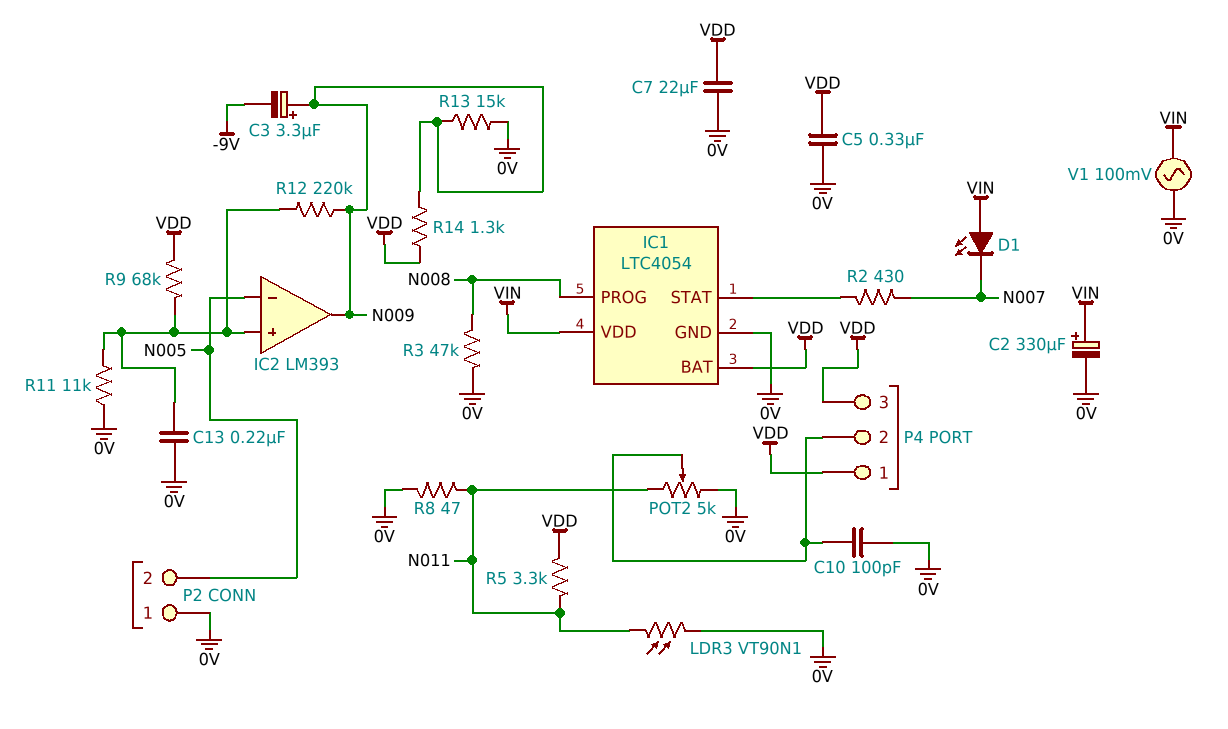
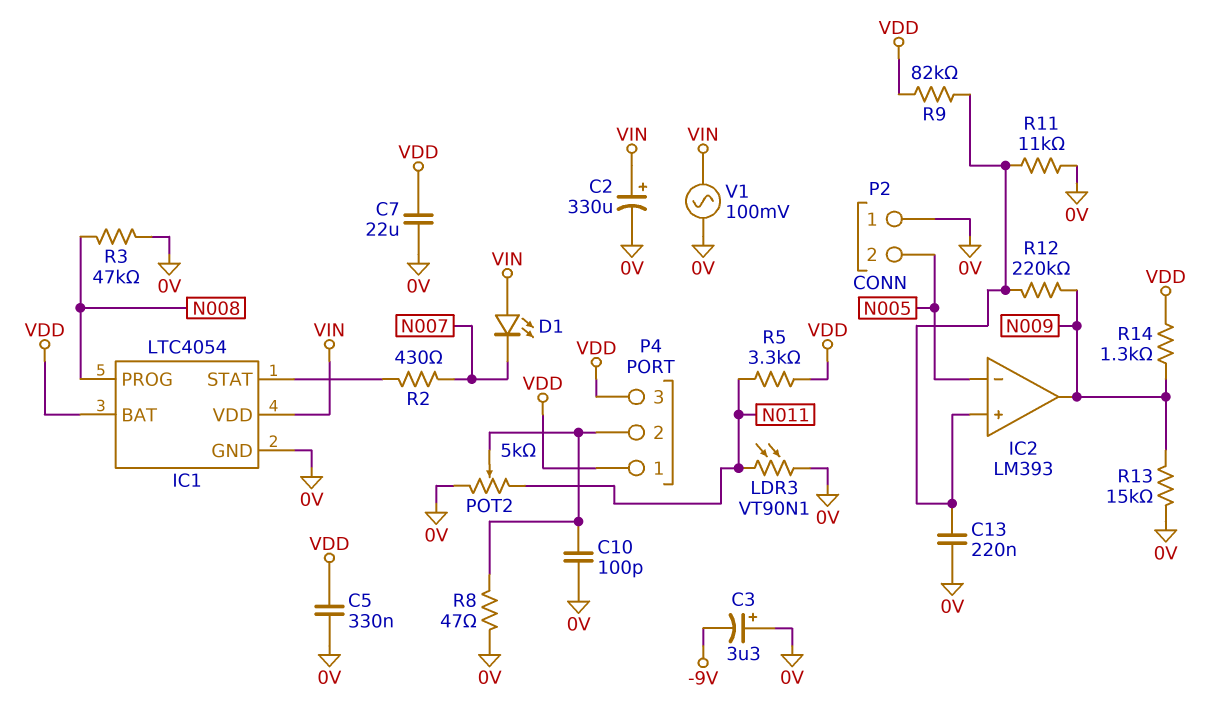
C3: 3.3uF (plus N009, minus -9V) -> 3.3uF (plus 0V, minus -9V)
R8: 47 (0V, N011) -> 47 (0V, P4/2)
R9: 68k (IC2/in+, VDD) -> 82k (IC2/in+, VDD)

